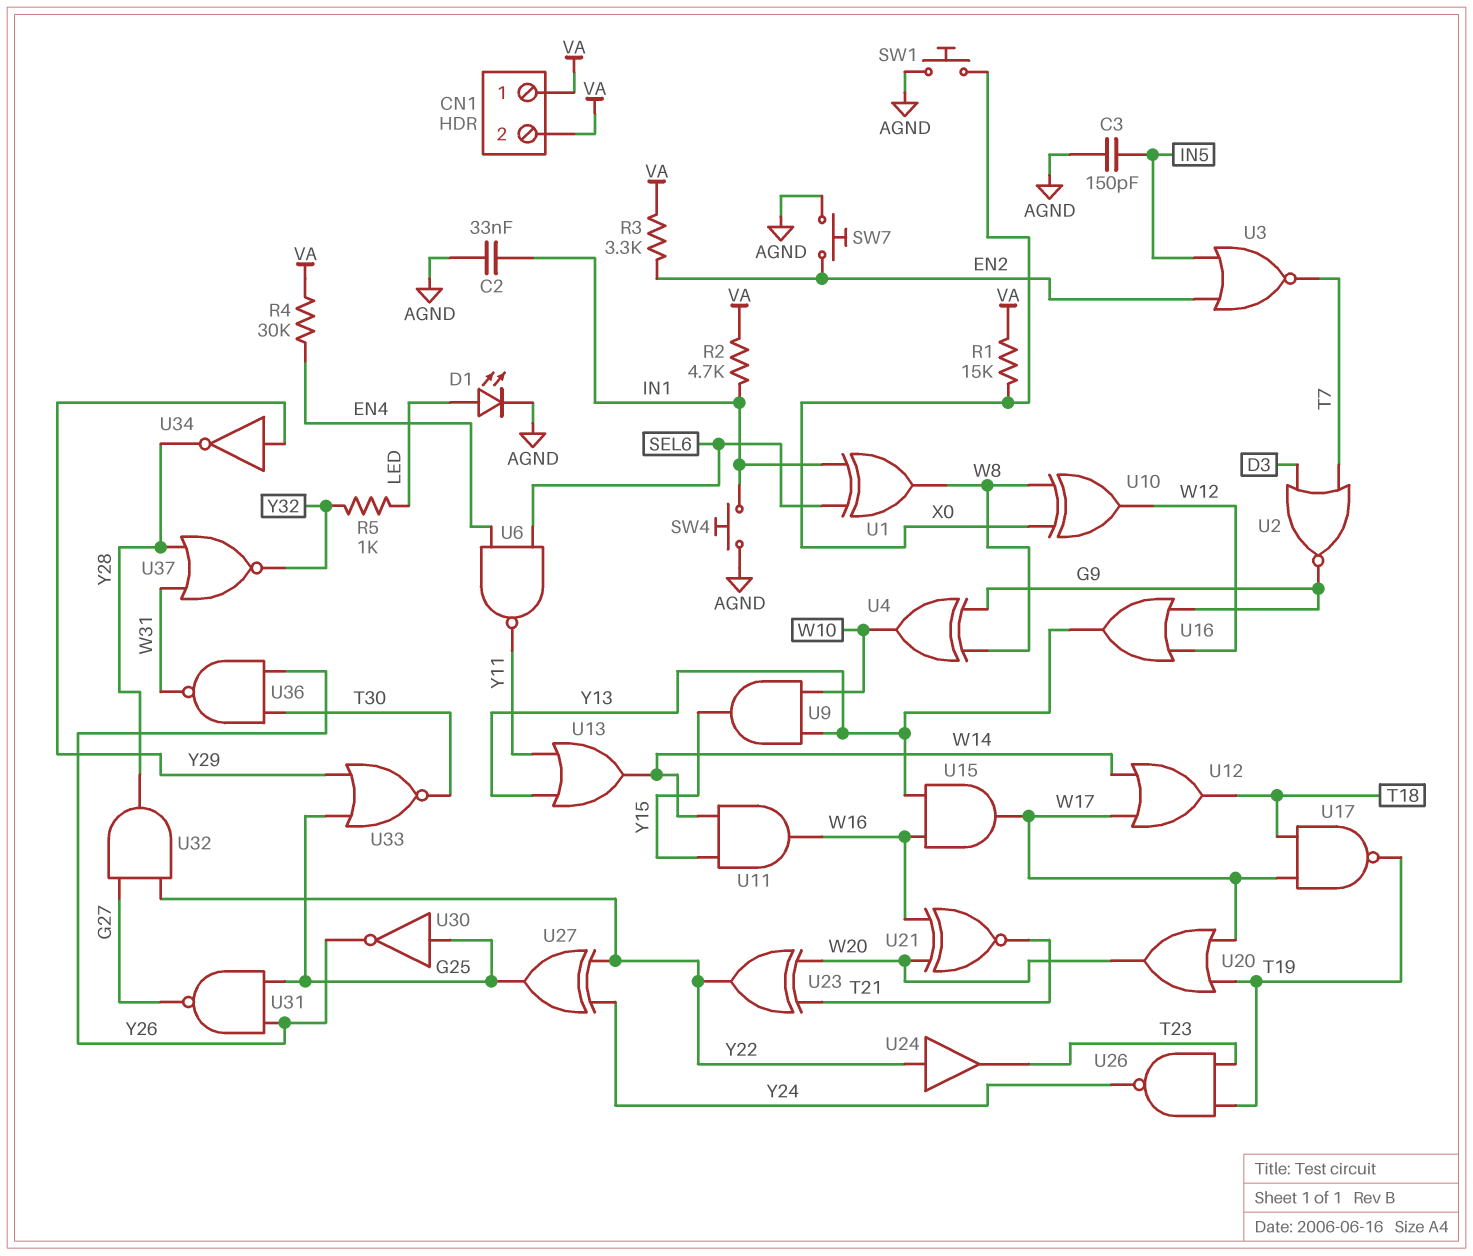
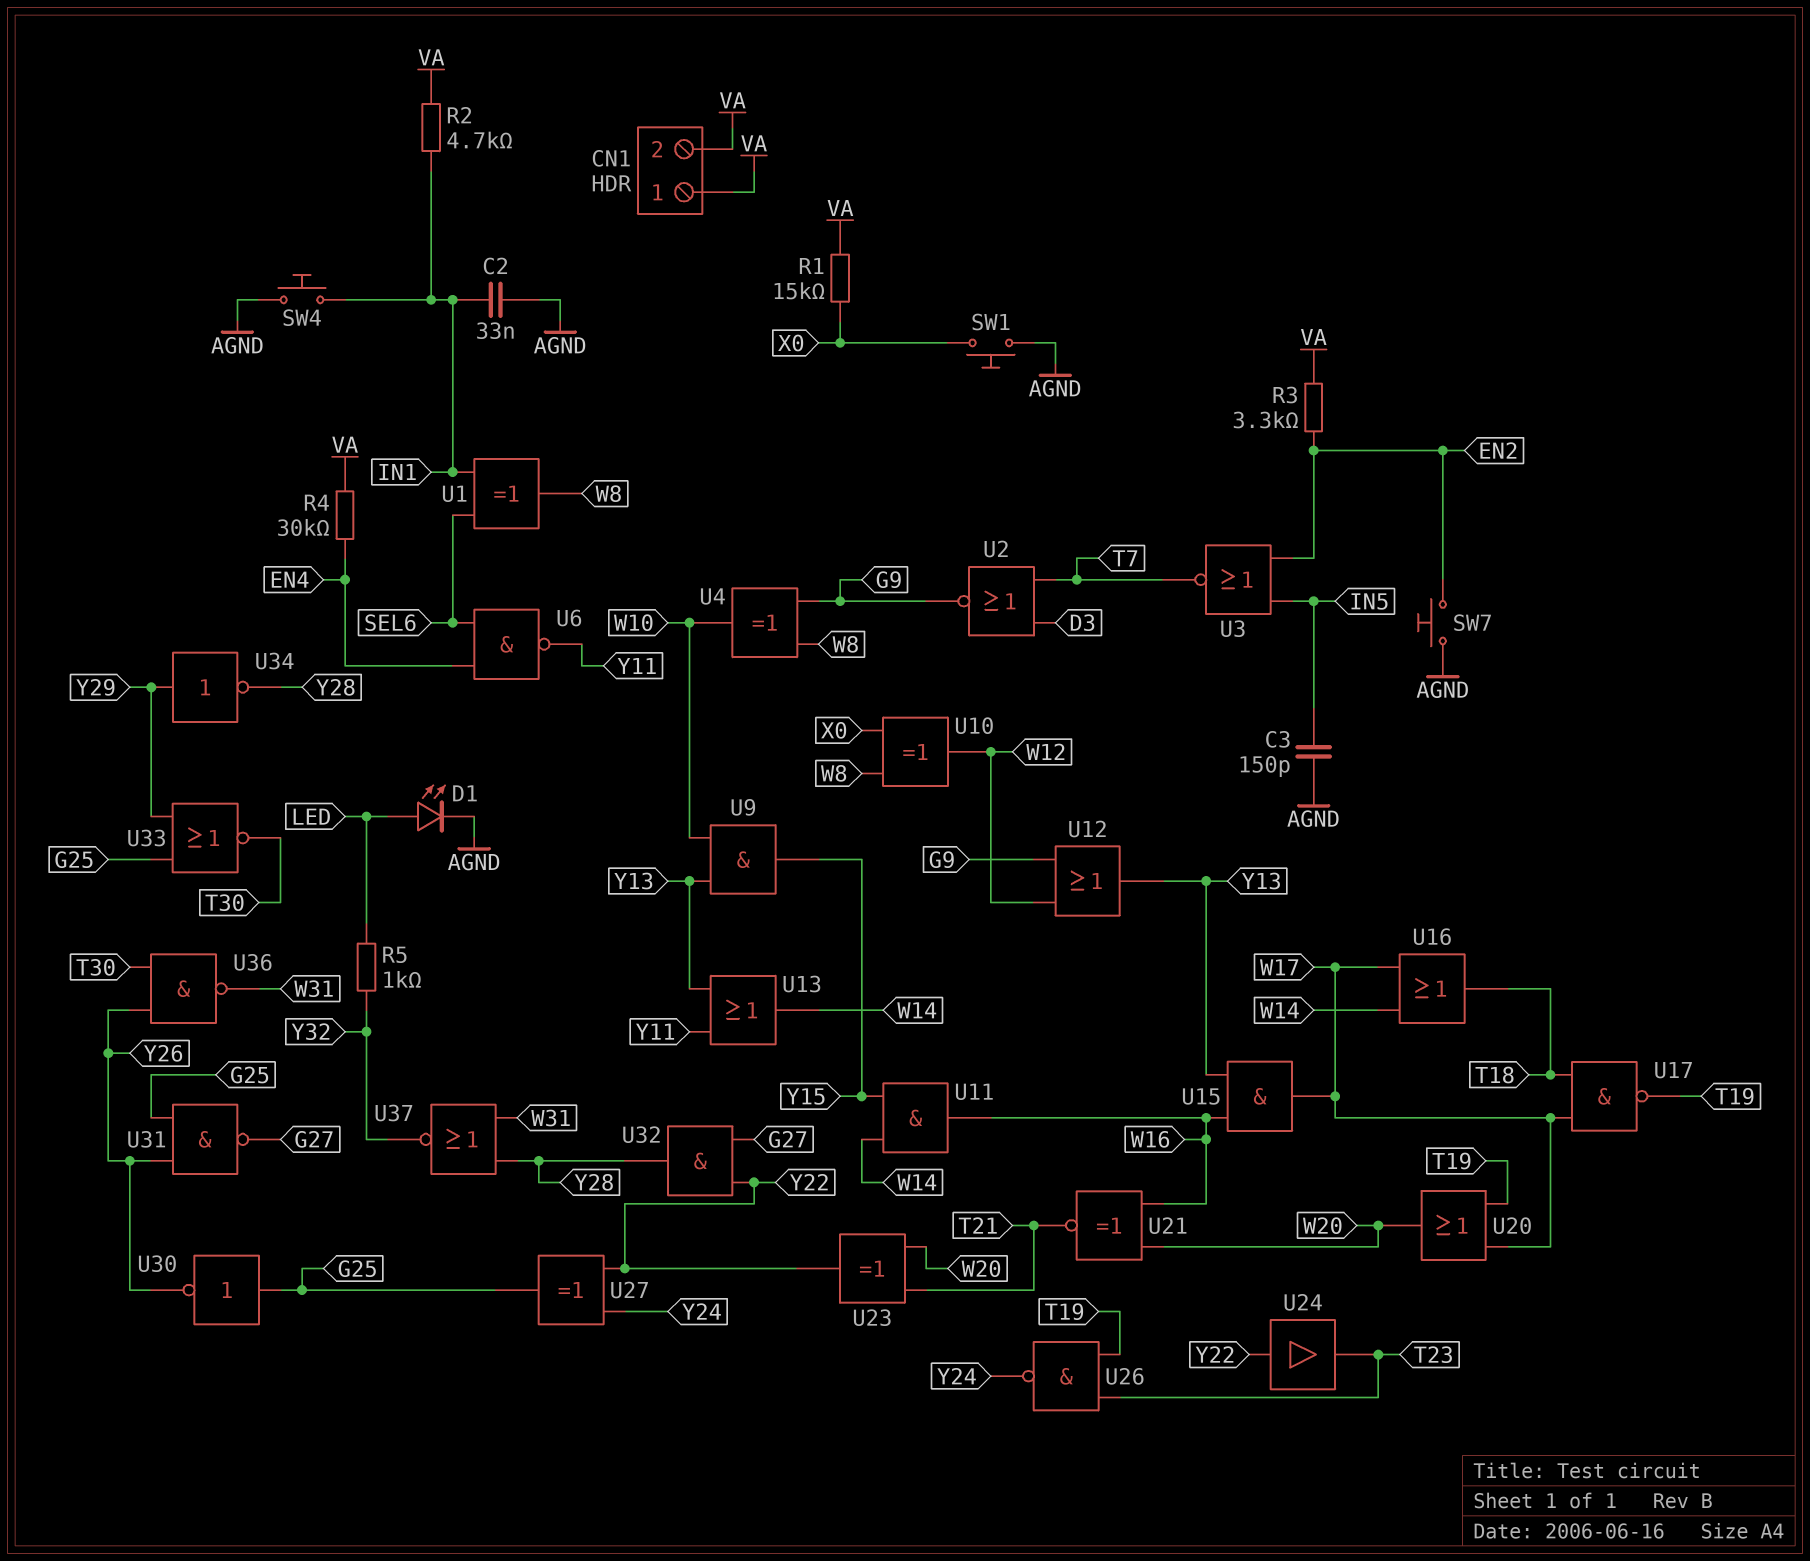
U12: OR (in W14, in W17, out T18) -> OR (in G9, in W12, out Y13)
U16: OR (in G9, in W12, out Y13) -> OR (in W14, in W17, out T18)

